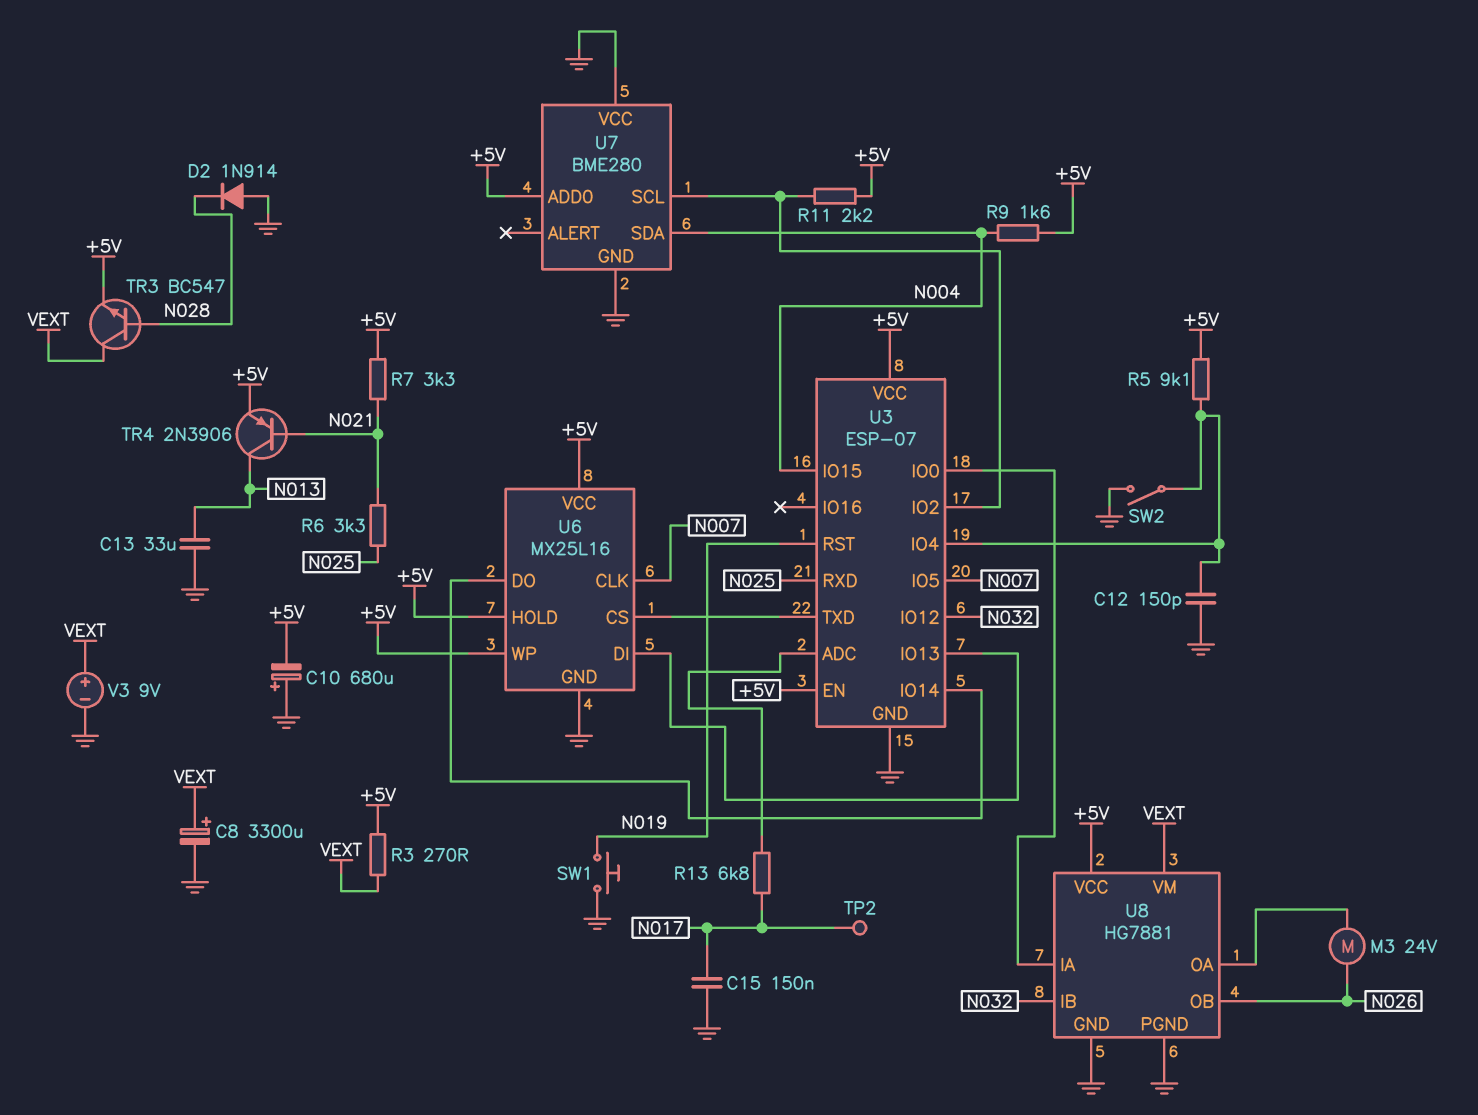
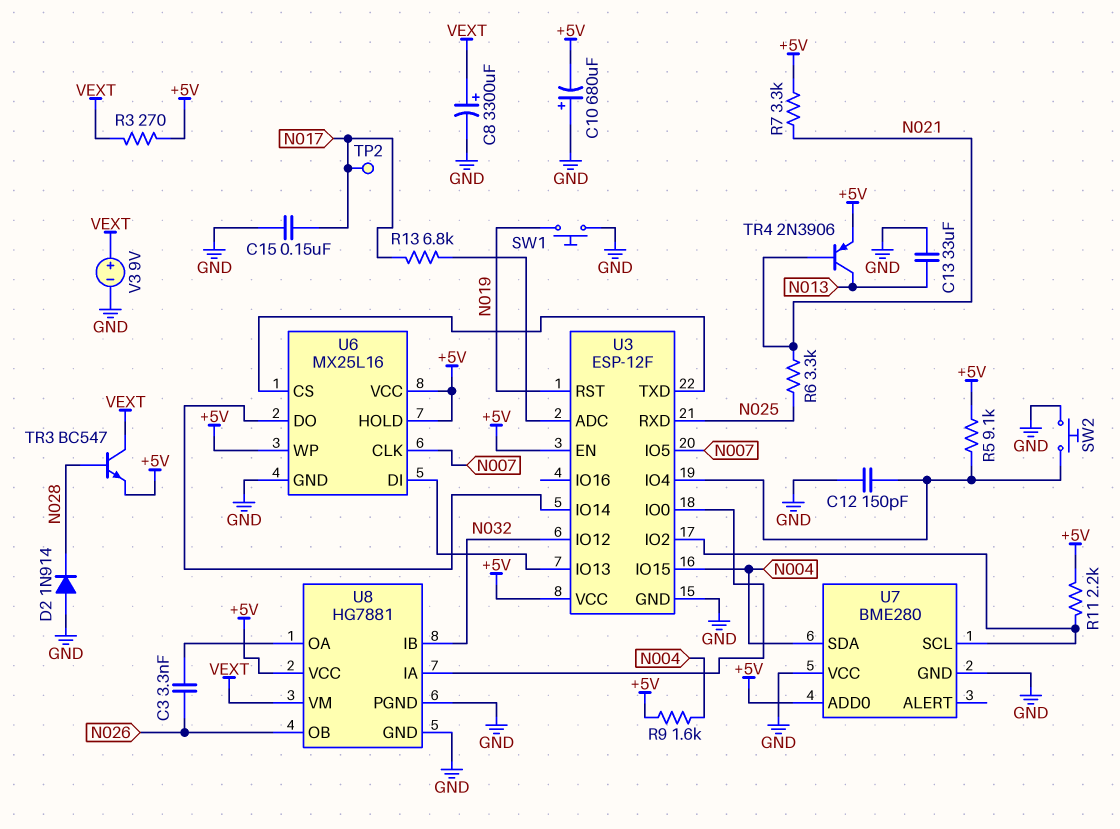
C3: none -> 3.3nF (N026, U8/OA)
M3: motor 24V (N026, U8/OA) -> none
SW2: switch (GND, U3/IO4) -> button (GND, U3/IO4)
U3: ESP-07 -> ESP-12F

